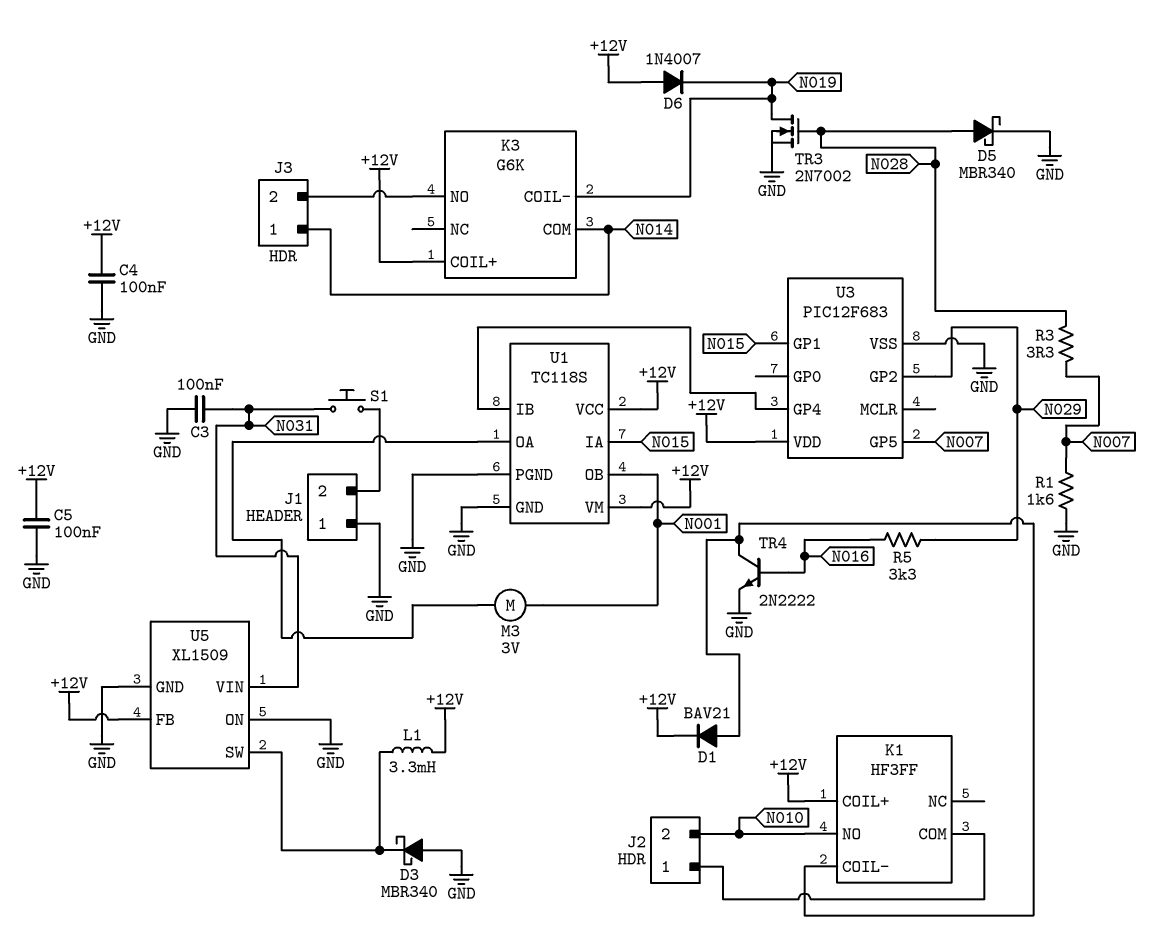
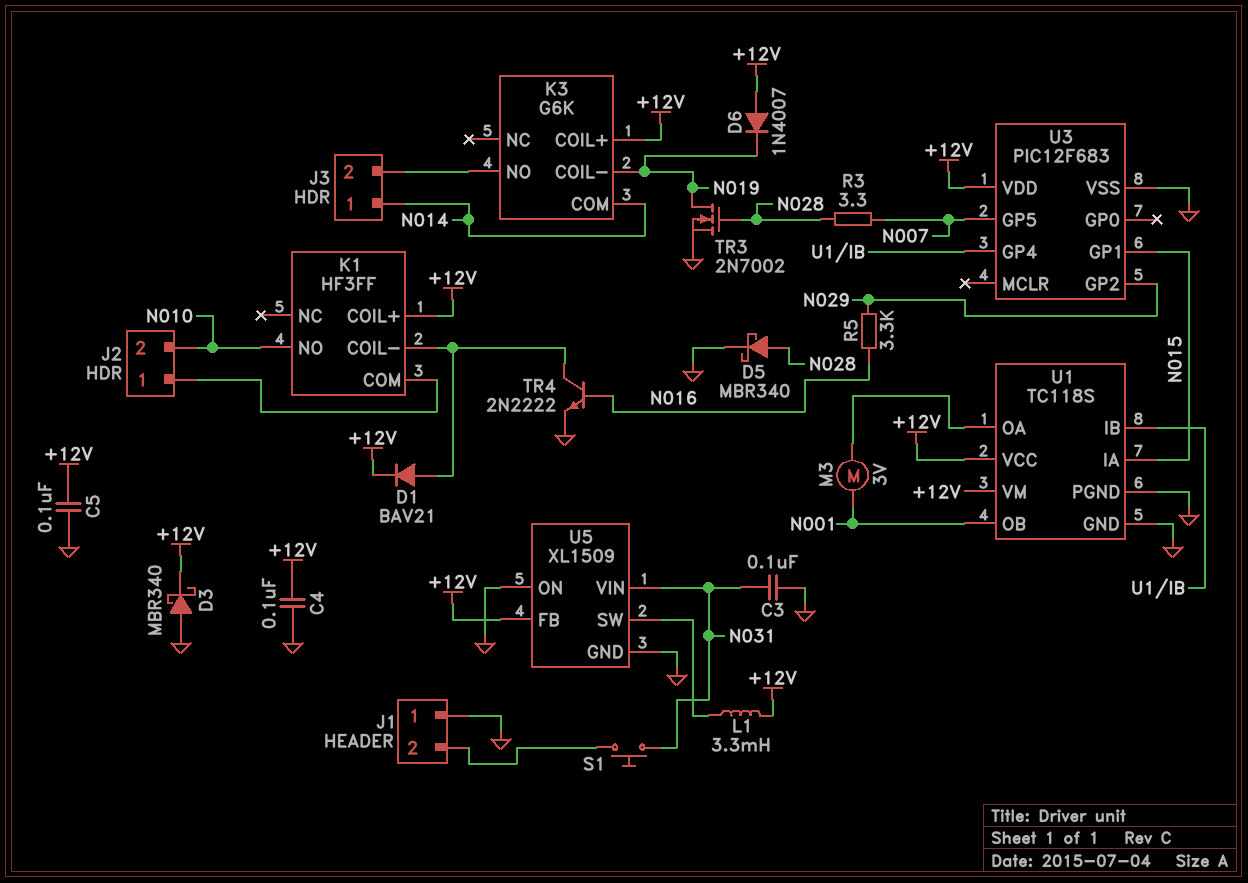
D3: schottky MBR340 (A GND, K U5/SW) -> schottky MBR340 (A GND, K +12V)
R1: 1.6k (GND, N007) -> none

